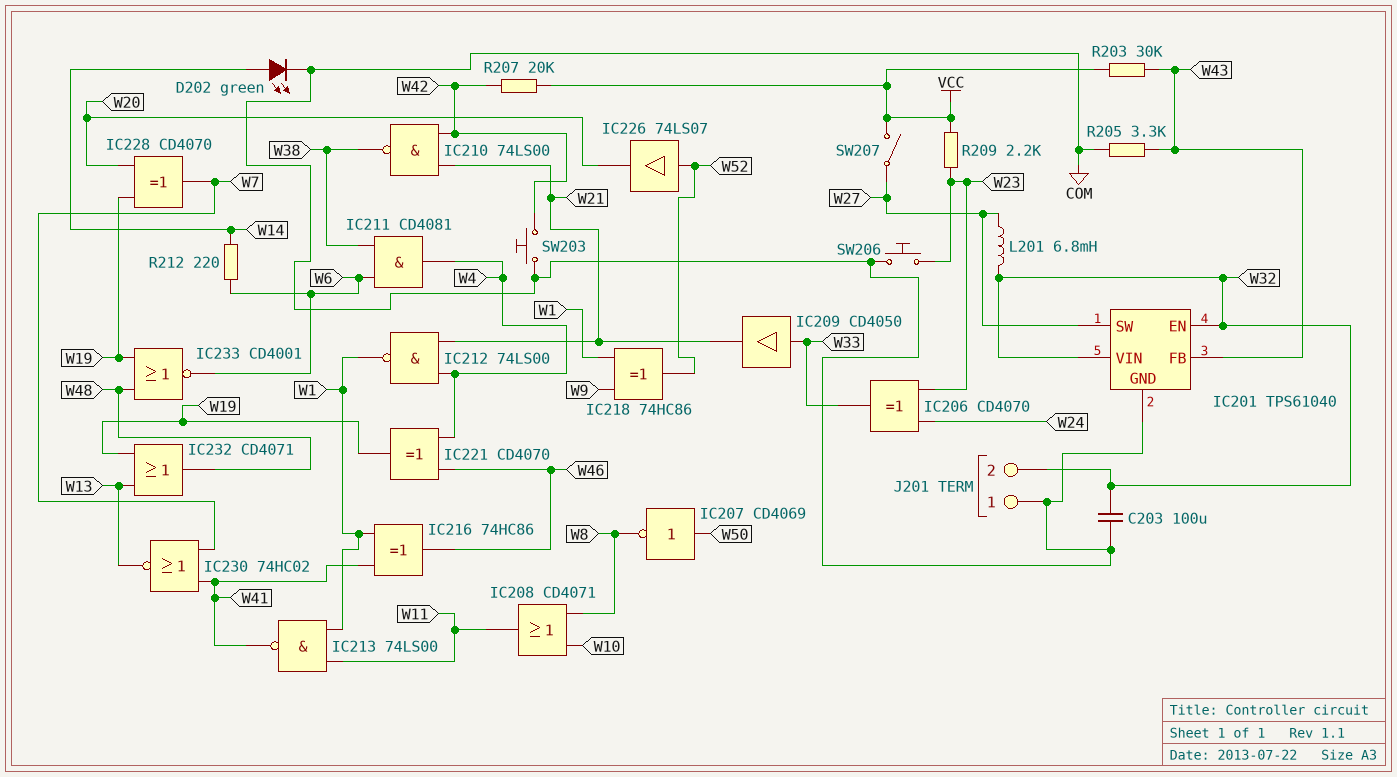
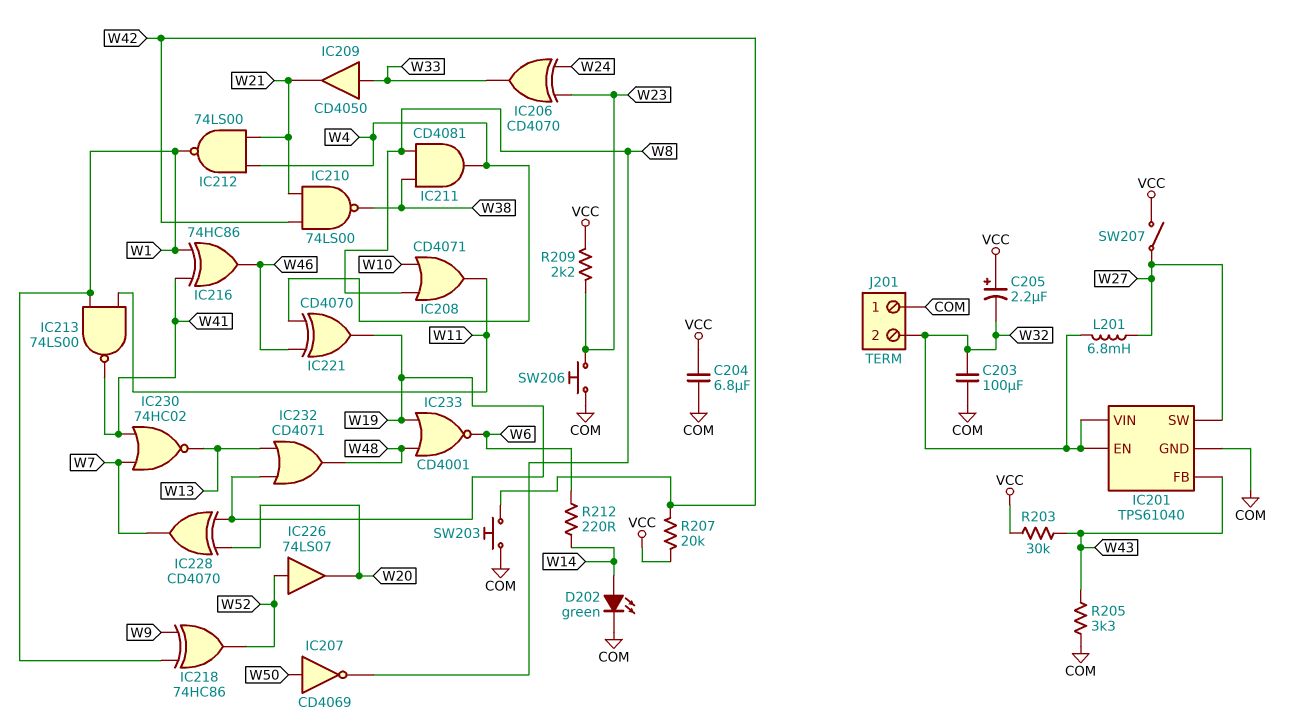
C204: none -> 6.8uF (COM, VCC)
C205: none -> 2.2uF (plus VCC, minus W32)
IC211: AND CD4081 (in W6, in W38, out W4) -> AND CD4081 (in W8, in W38, out W4)

